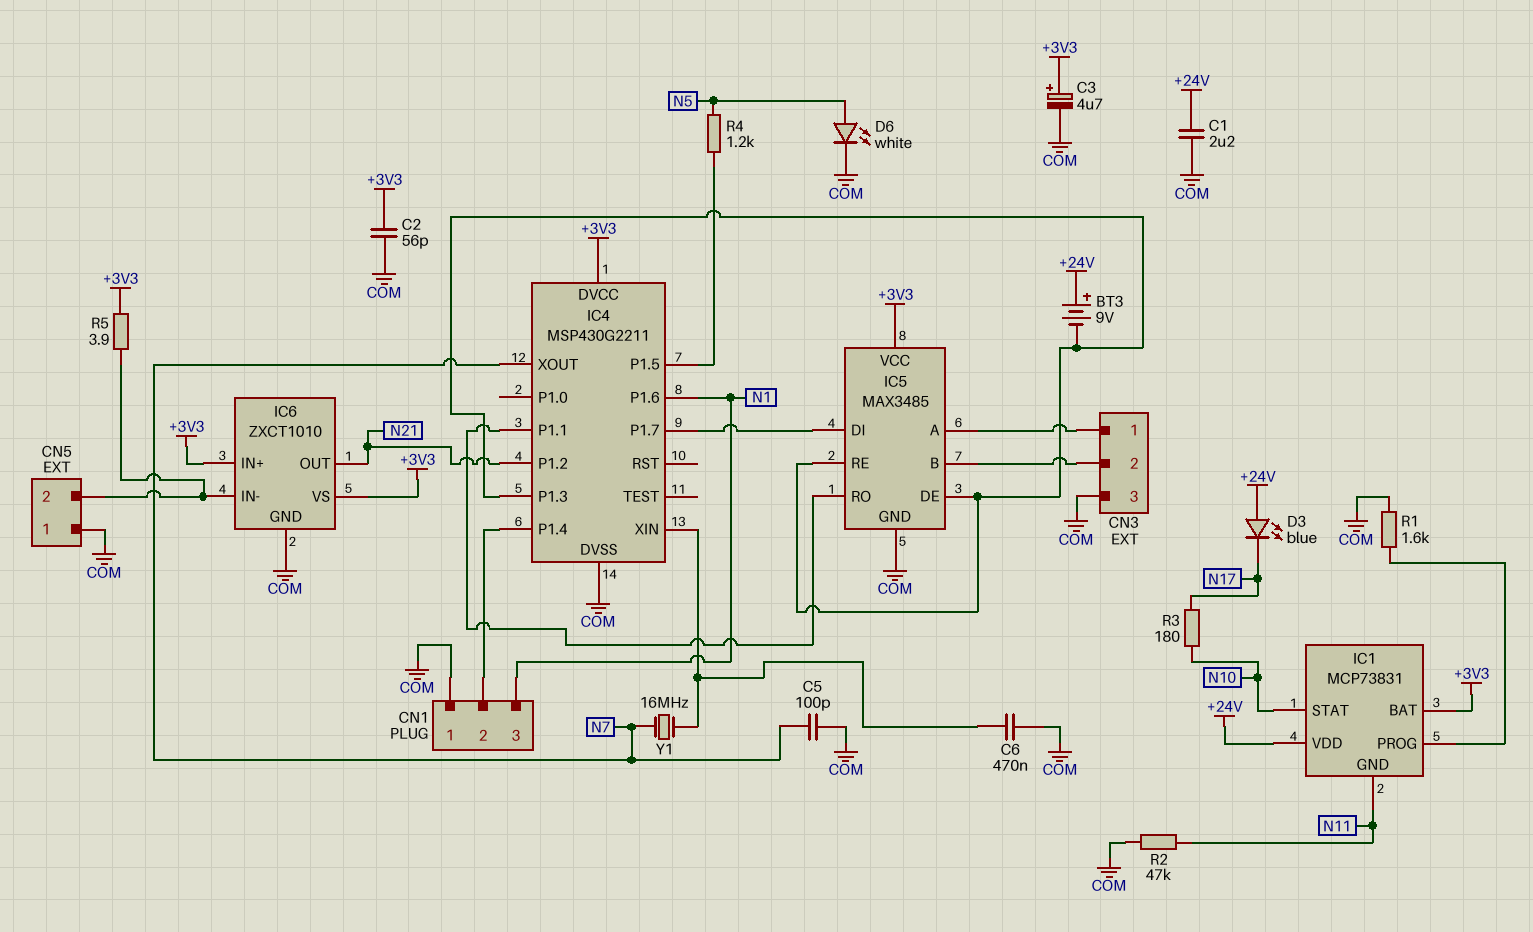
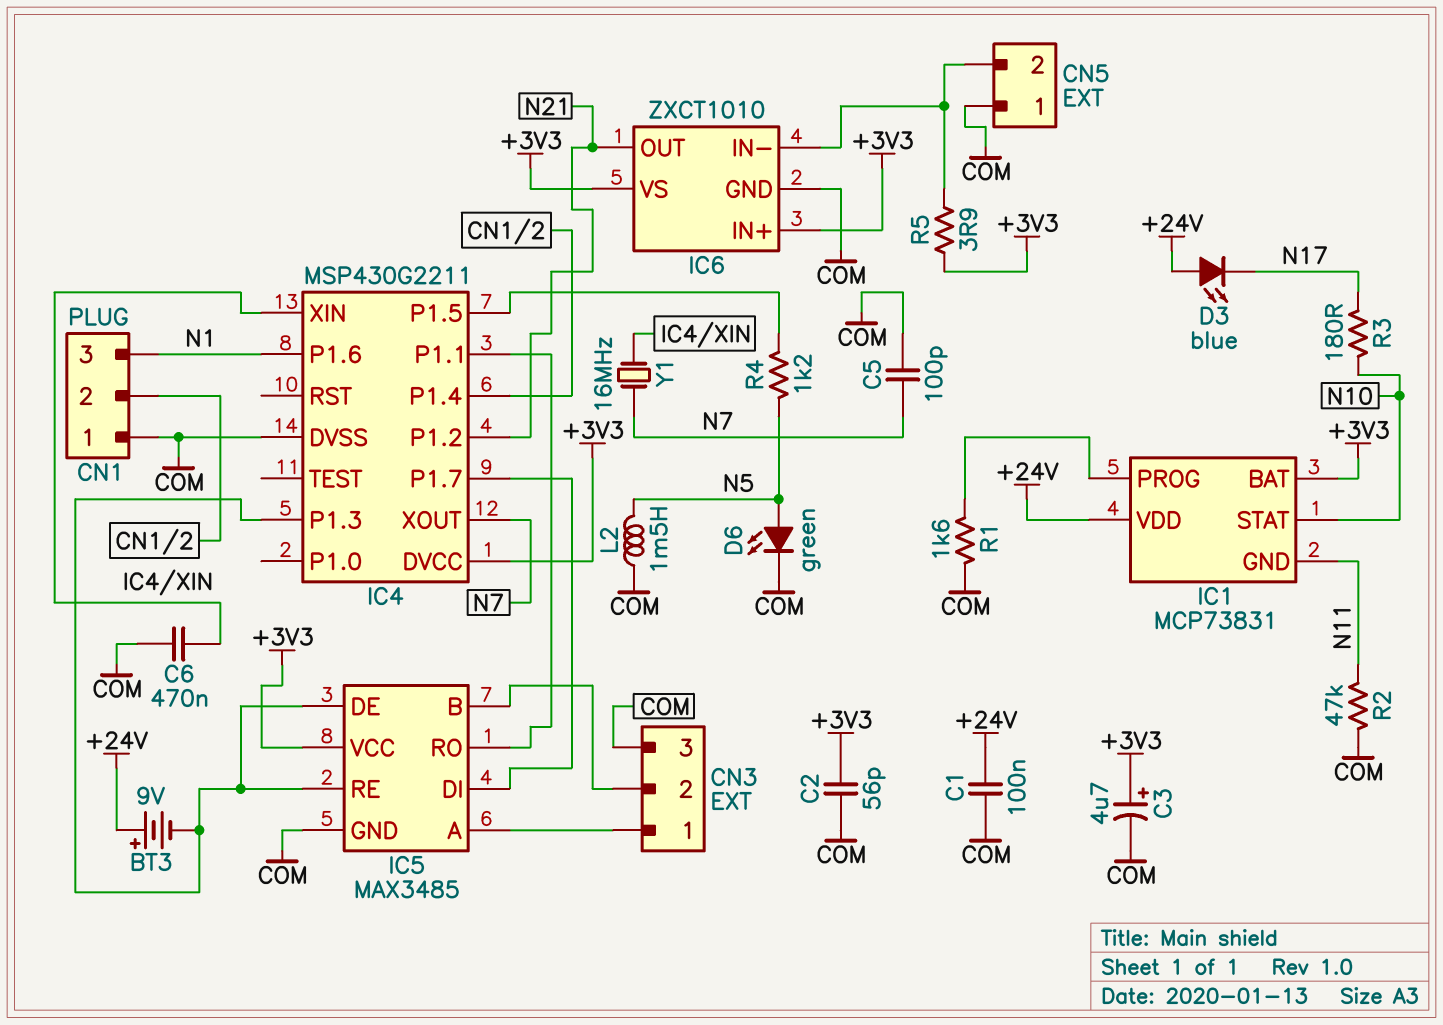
C1: 2.2uF (+24V, COM) -> 100nF (+24V, COM)
D6: LED white (A N5, K COM) -> LED green (A N5, K COM)
L2: none -> 1.5mH (COM, N5)

